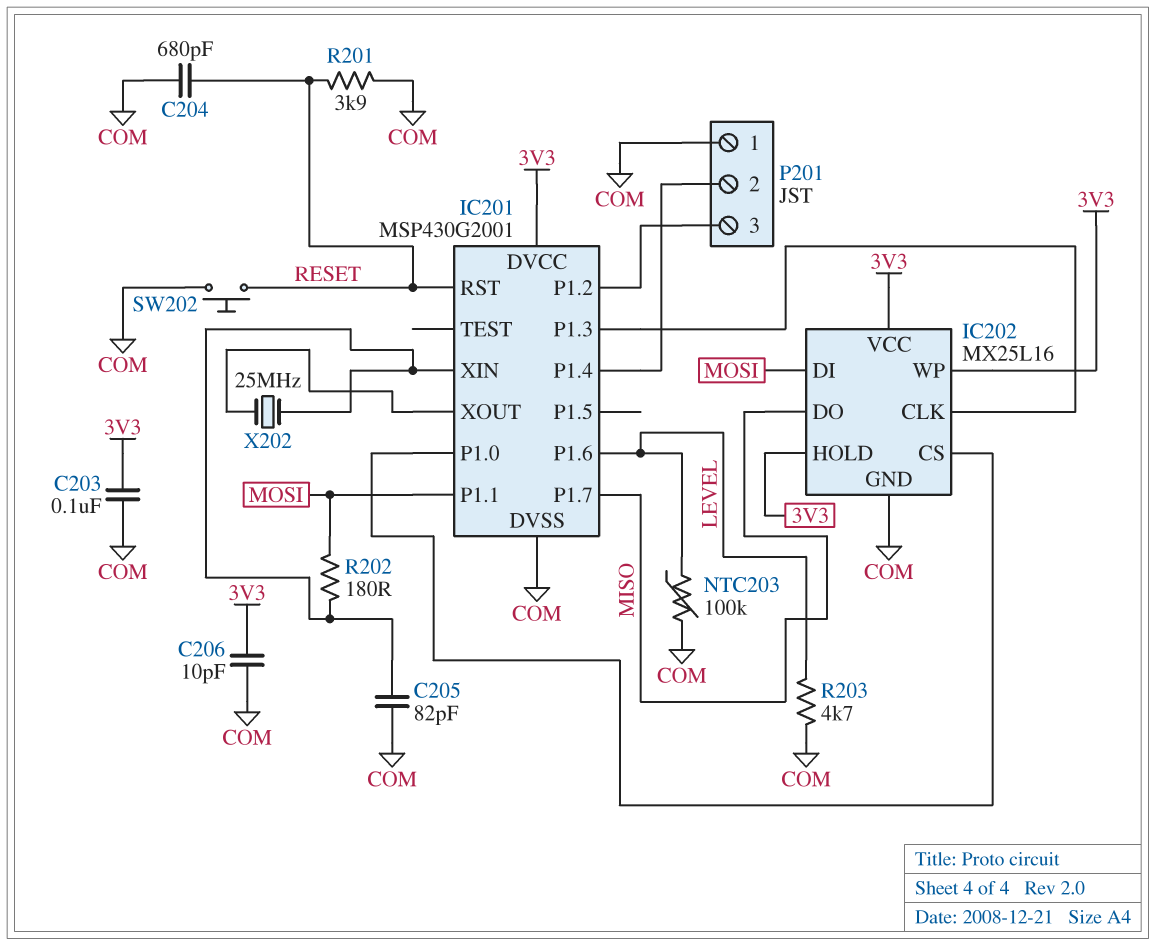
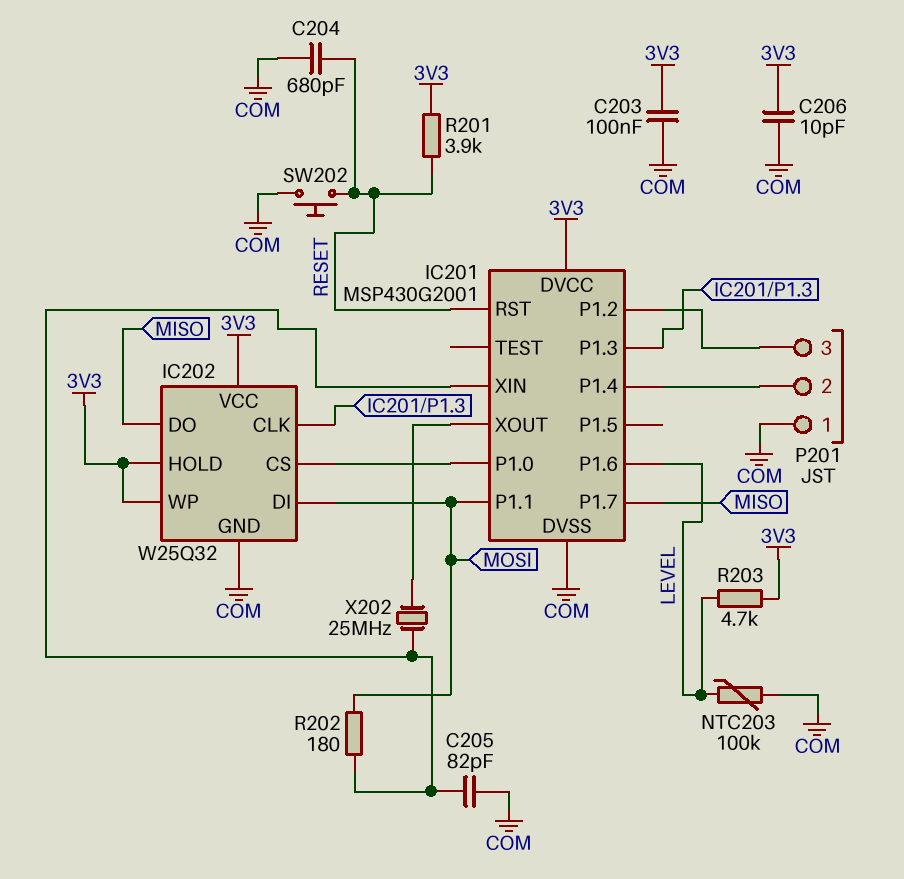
IC202: MX25L16 -> W25Q32
R201: 3.9k (COM, RESET) -> 3.9k (3V3, RESET)
R203: 4.7k (COM, LEVEL) -> 4.7k (3V3, LEVEL)

